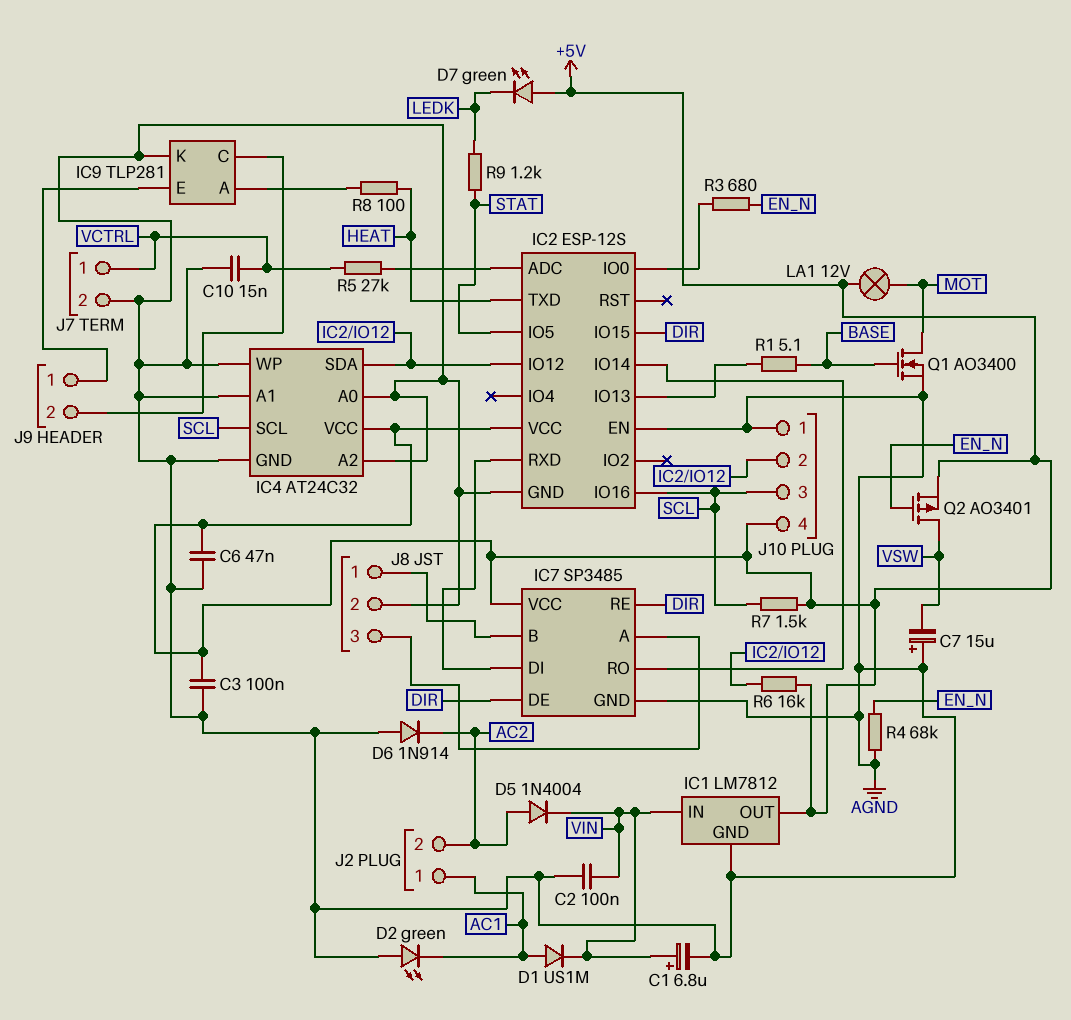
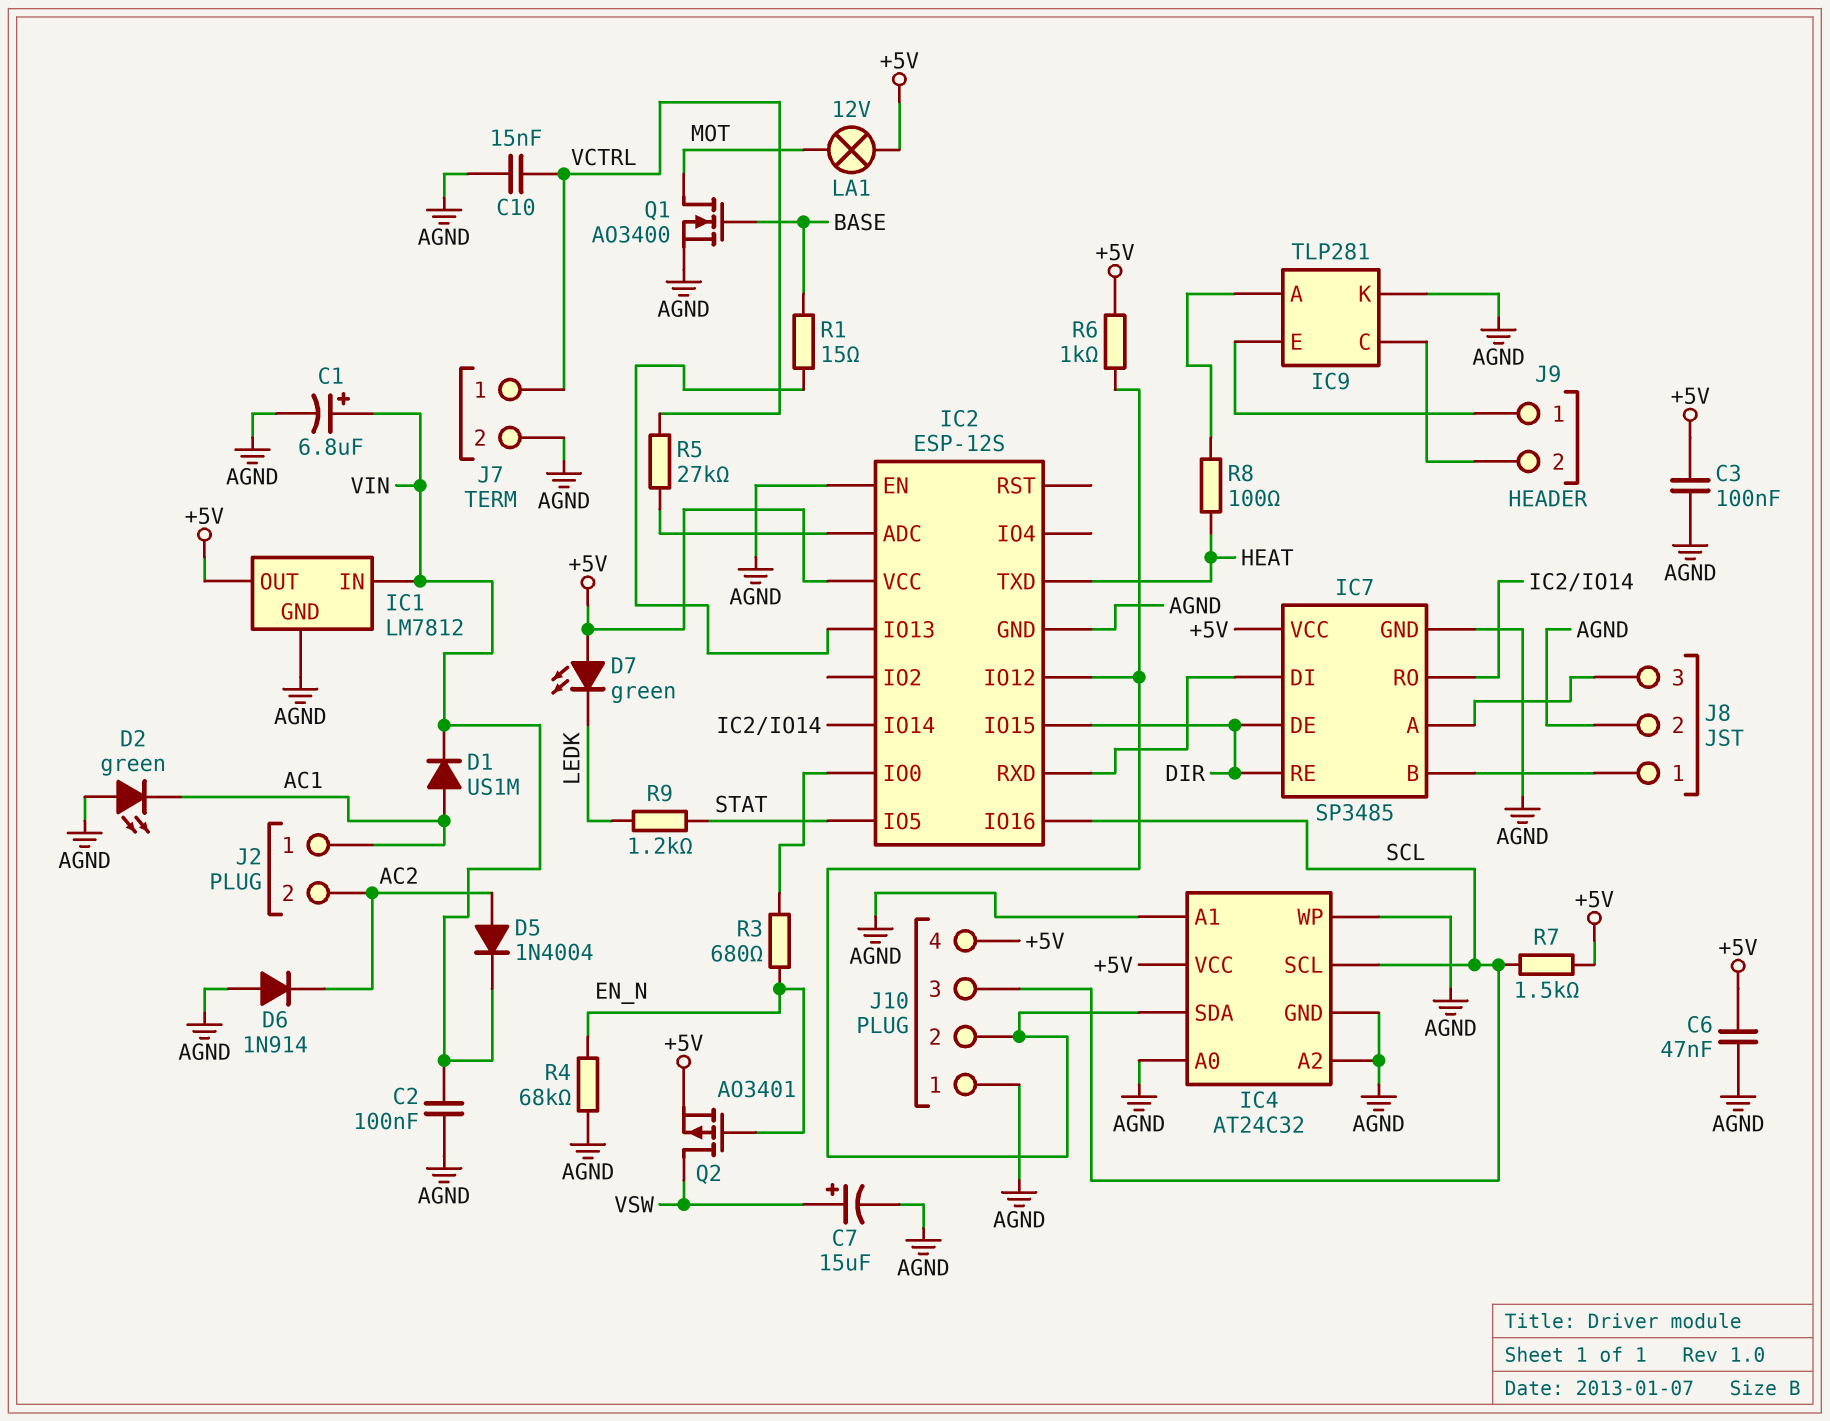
C7: 15uF (plus AGND, minus VSW) -> 15uF (plus VSW, minus AGND)
R1: 5.1 (BASE, IC2/IO13) -> 15 (BASE, IC2/IO13)
R6: 16k (+5V, IC2/IO12) -> 1k (+5V, IC2/IO12)

